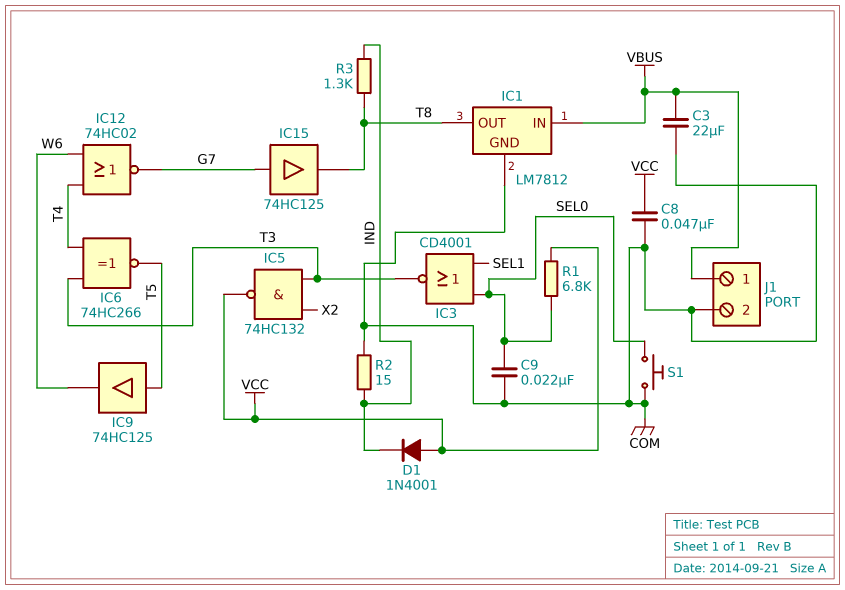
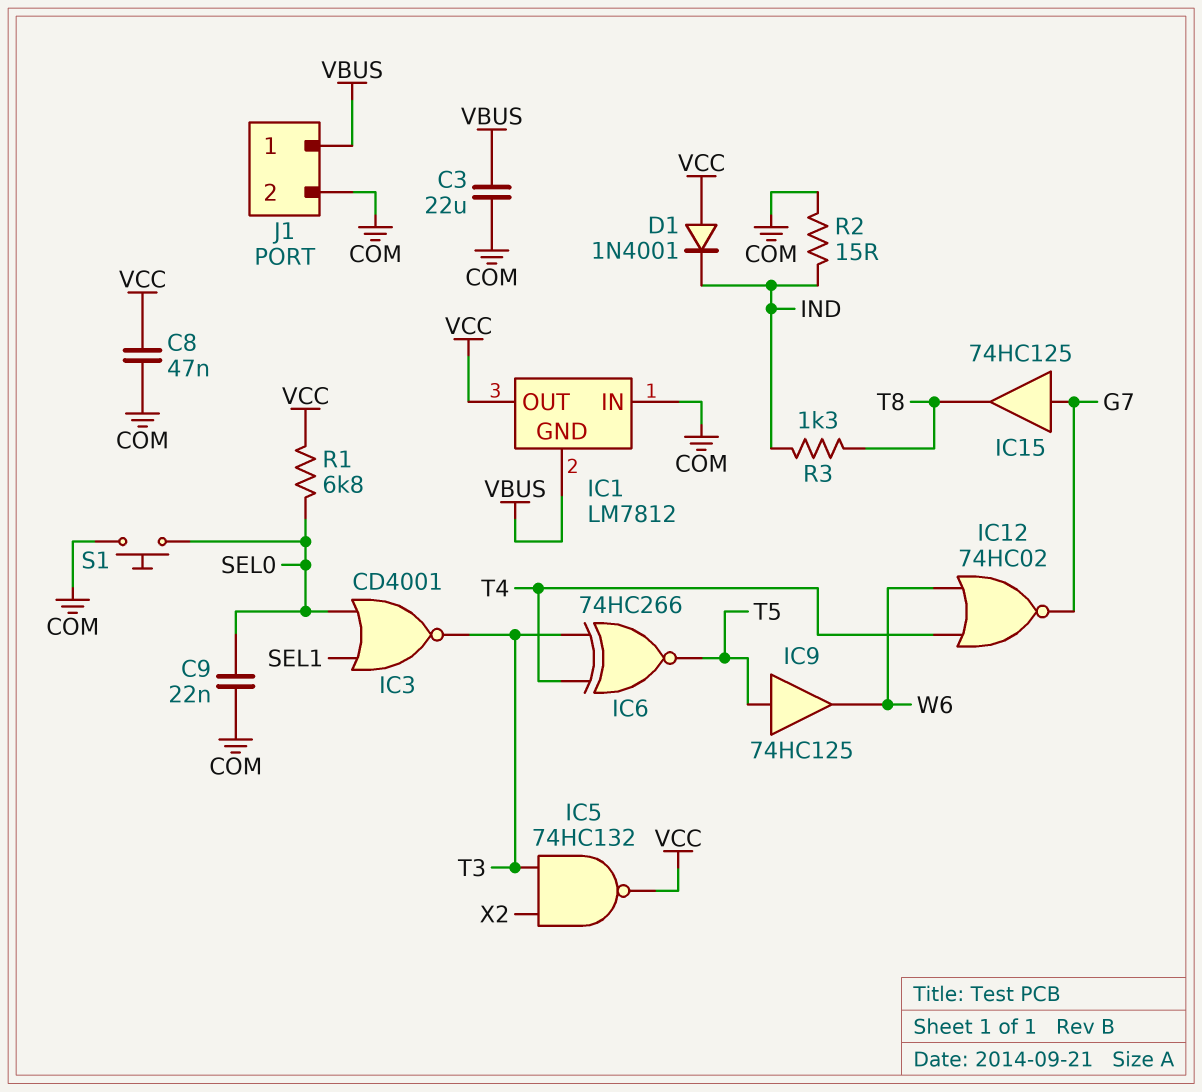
IC1 pin GND: COM -> VBUS
IC1 pin IN: VBUS -> COM
IC1 pin OUT: T8 -> VCC

